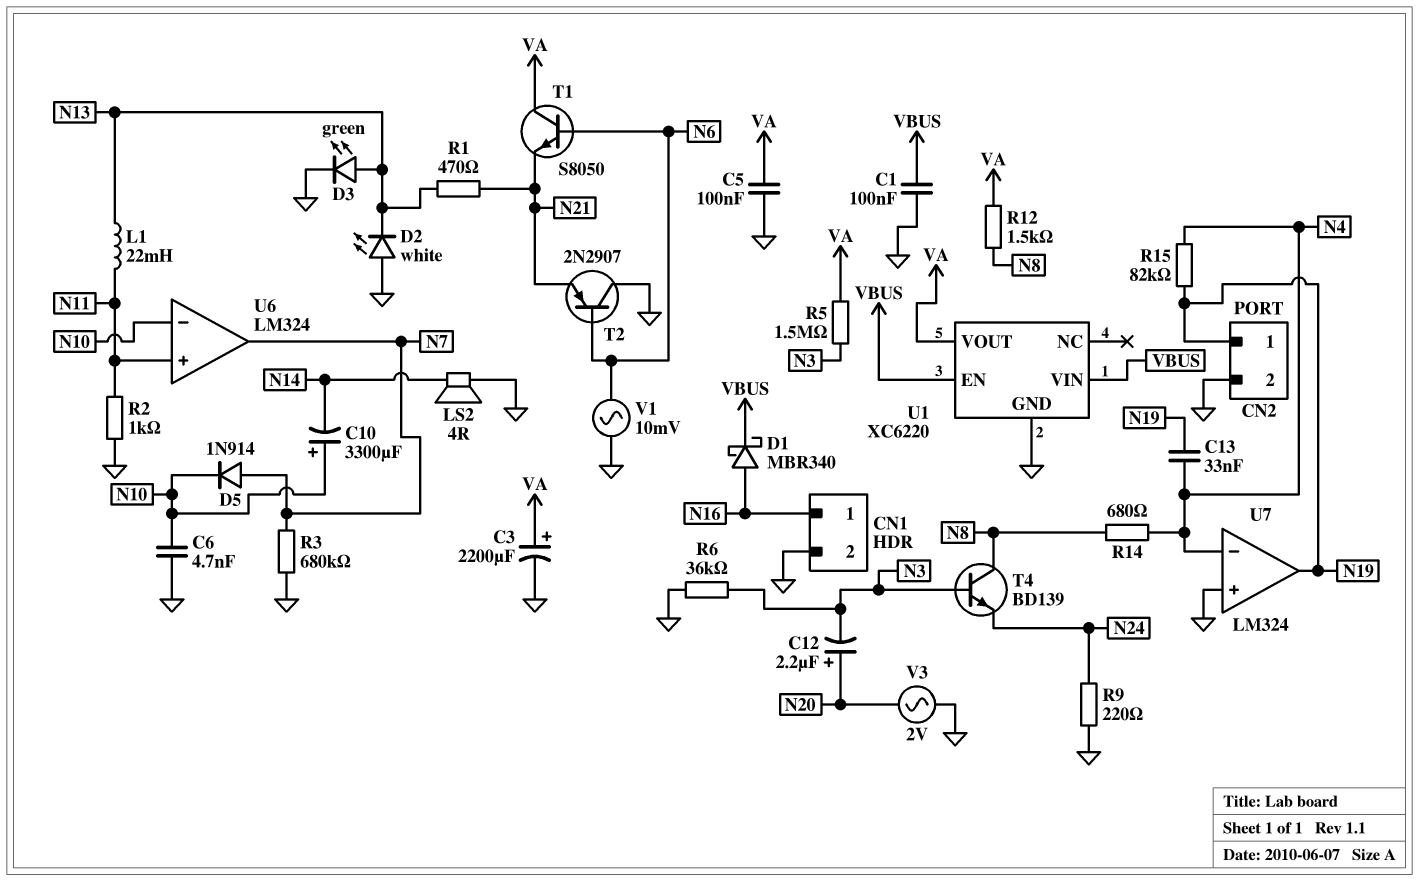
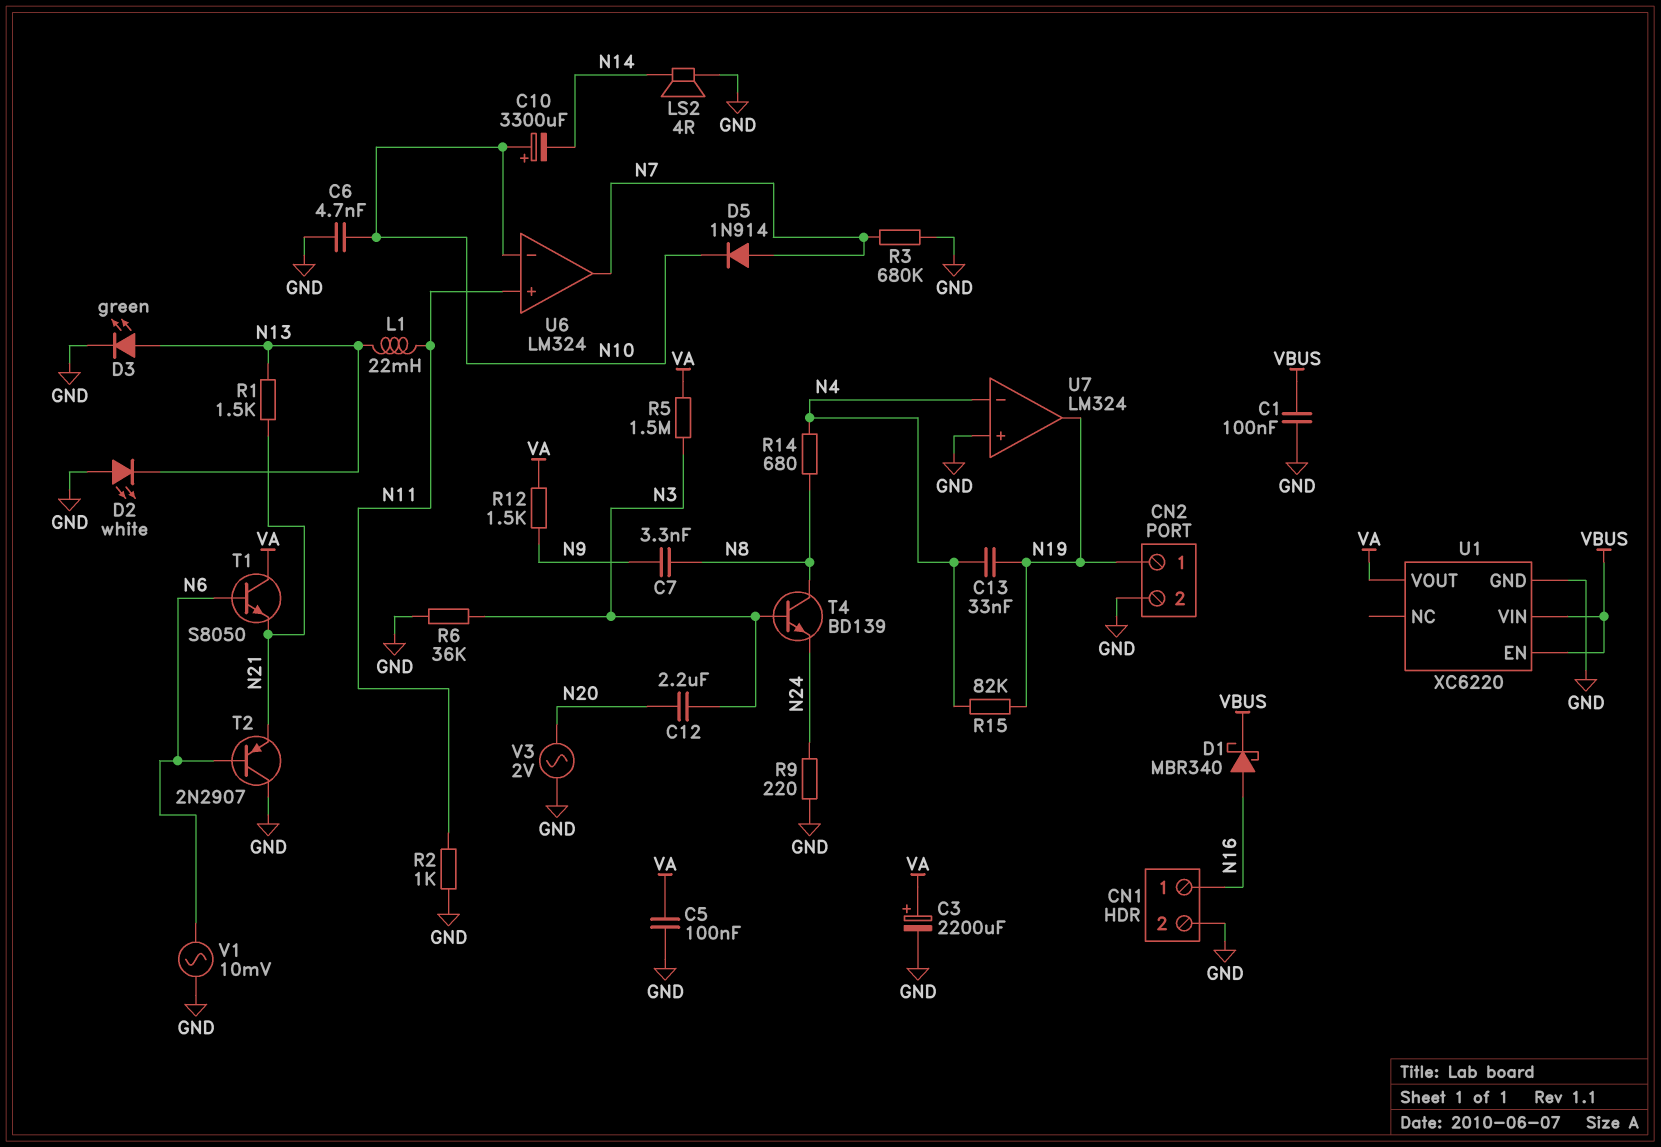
C7: none -> 3.3nF (N8, N9)
C12: 2.2uF (plus N20, minus N3) -> 2.2uF (N3, N20)
R1: 470 (N13, N21) -> 1.5k (N13, N21)
R12: 1.5k (N8, VA) -> 1.5k (N9, VA)

